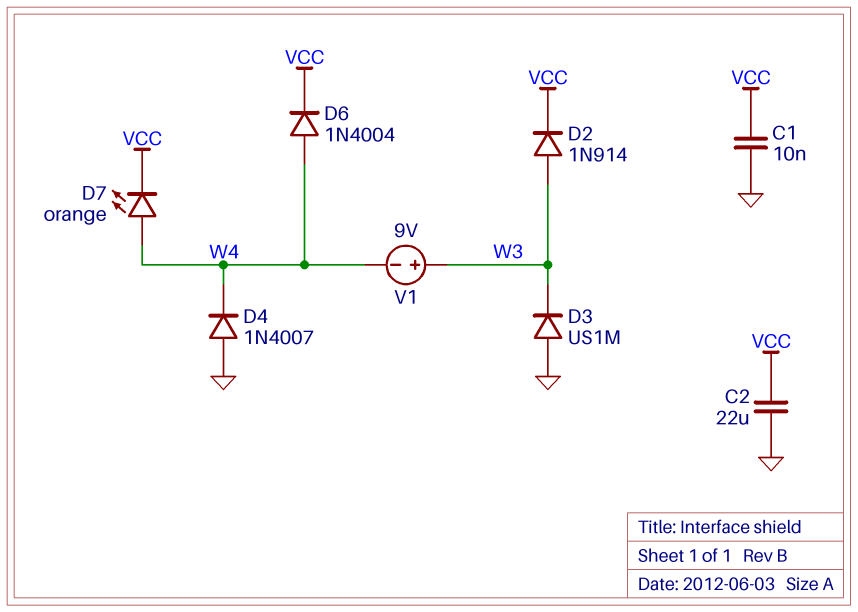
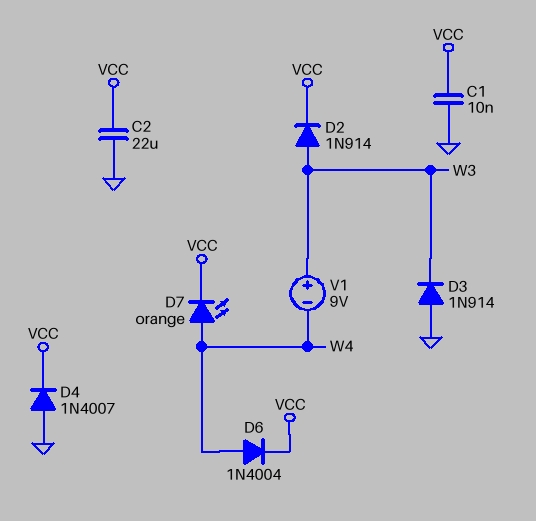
D3: diode US1M (A GND, K W3) -> diode 1N914 (A GND, K W3)
D4: diode 1N4007 (A GND, K W4) -> diode 1N4007 (A GND, K VCC)

